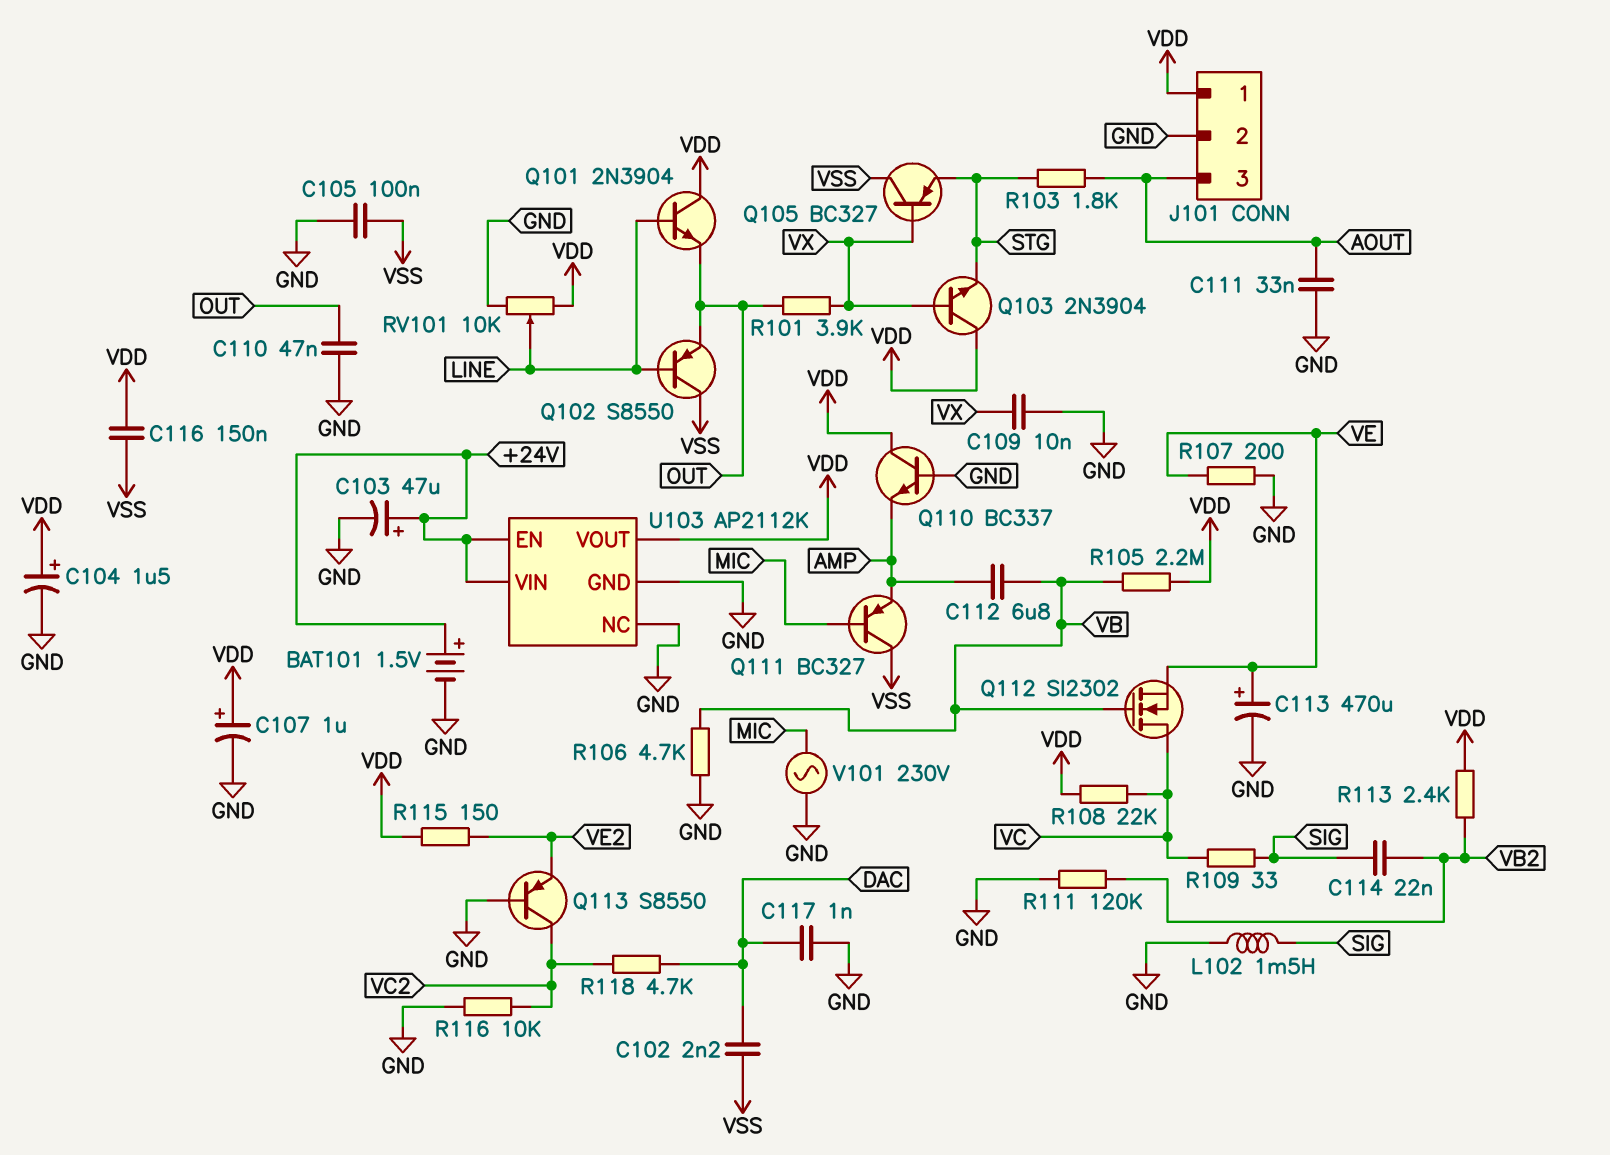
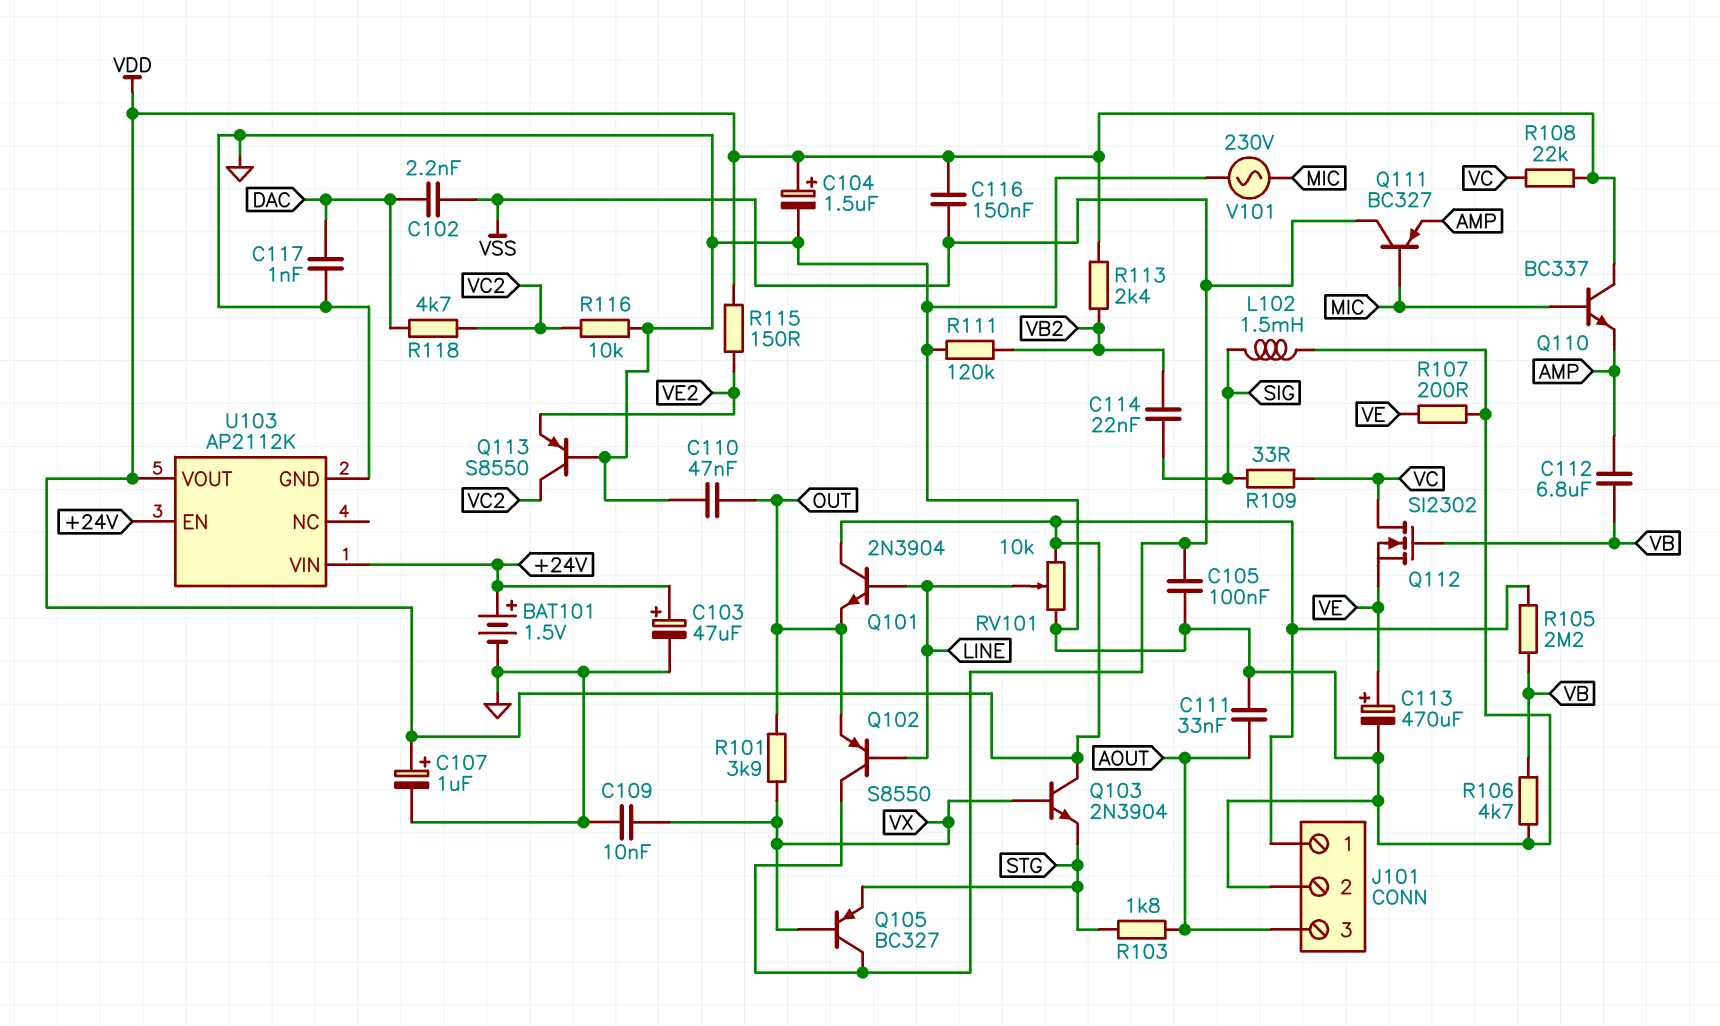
Q110: NPN BC337 (B GND, C VDD, E AMP) -> NPN BC337 (B MIC, C VDD, E AMP)
U103 pin NC: GND -> none

